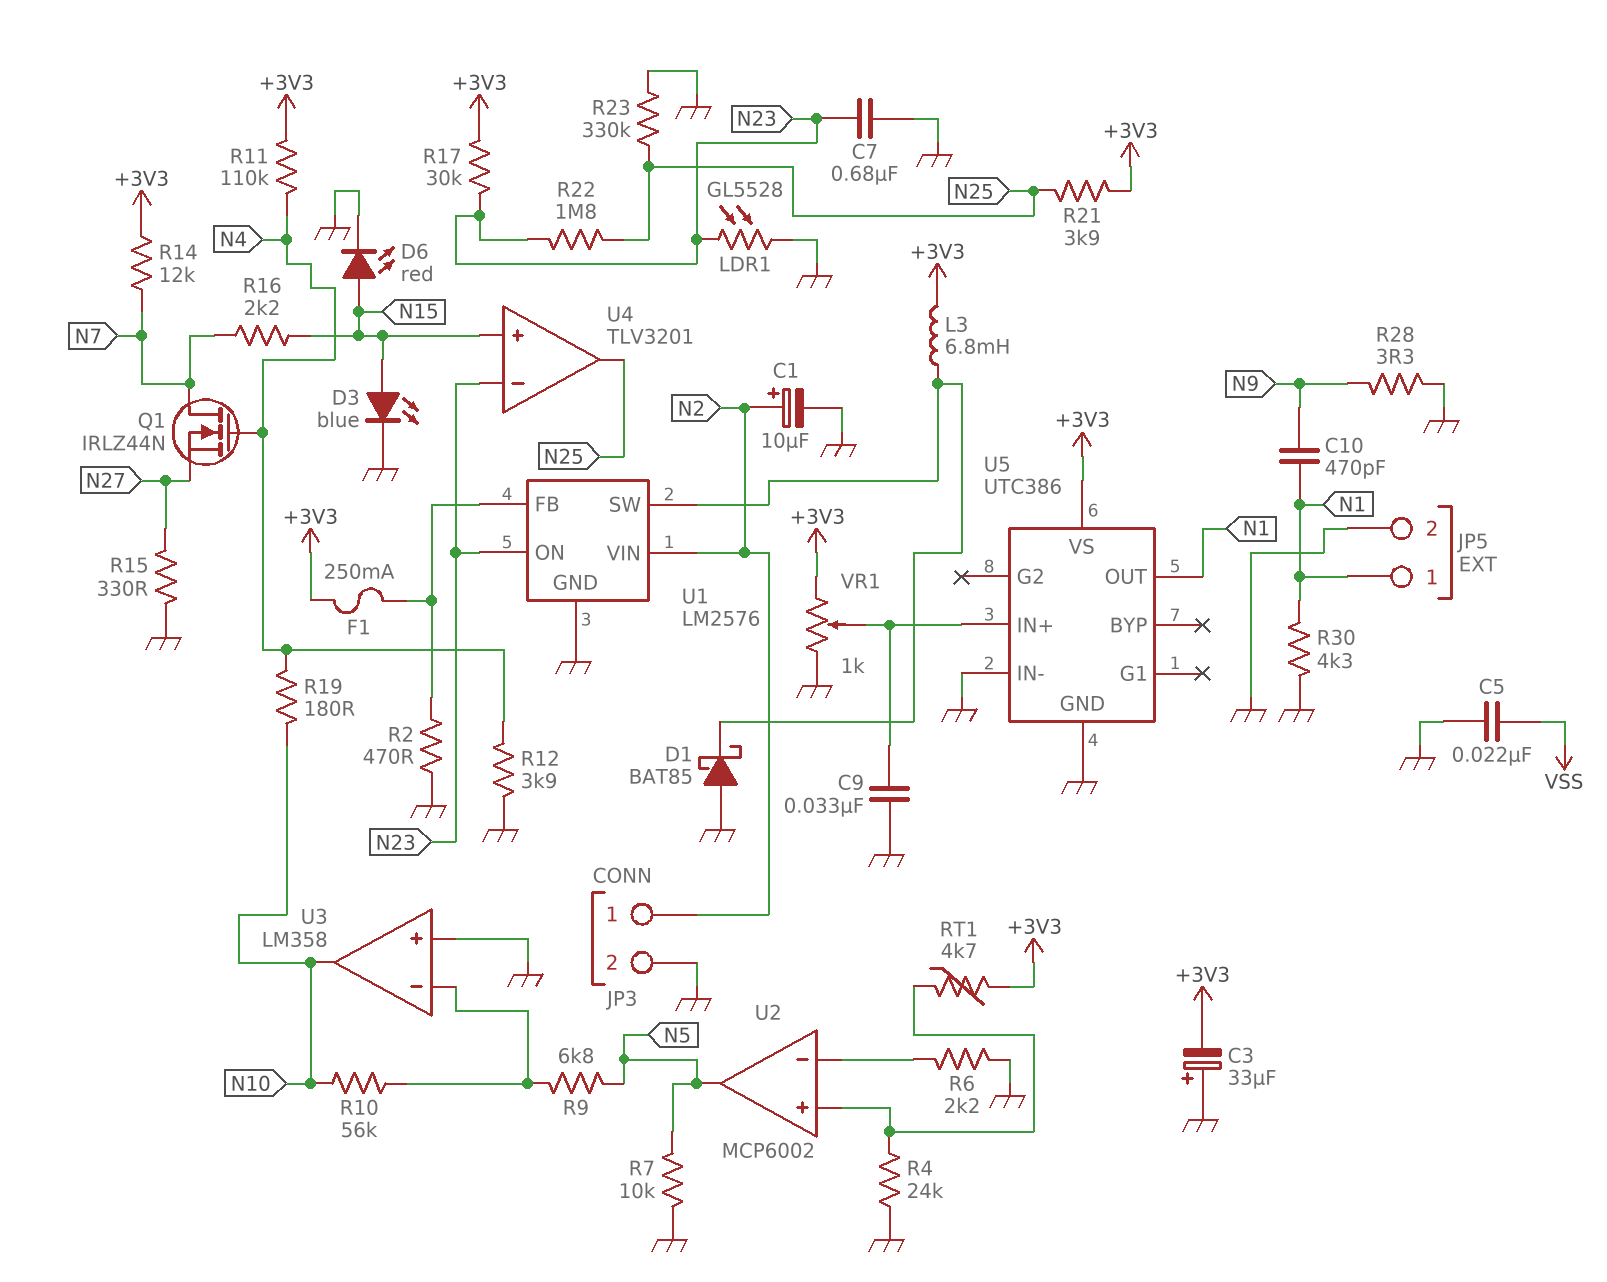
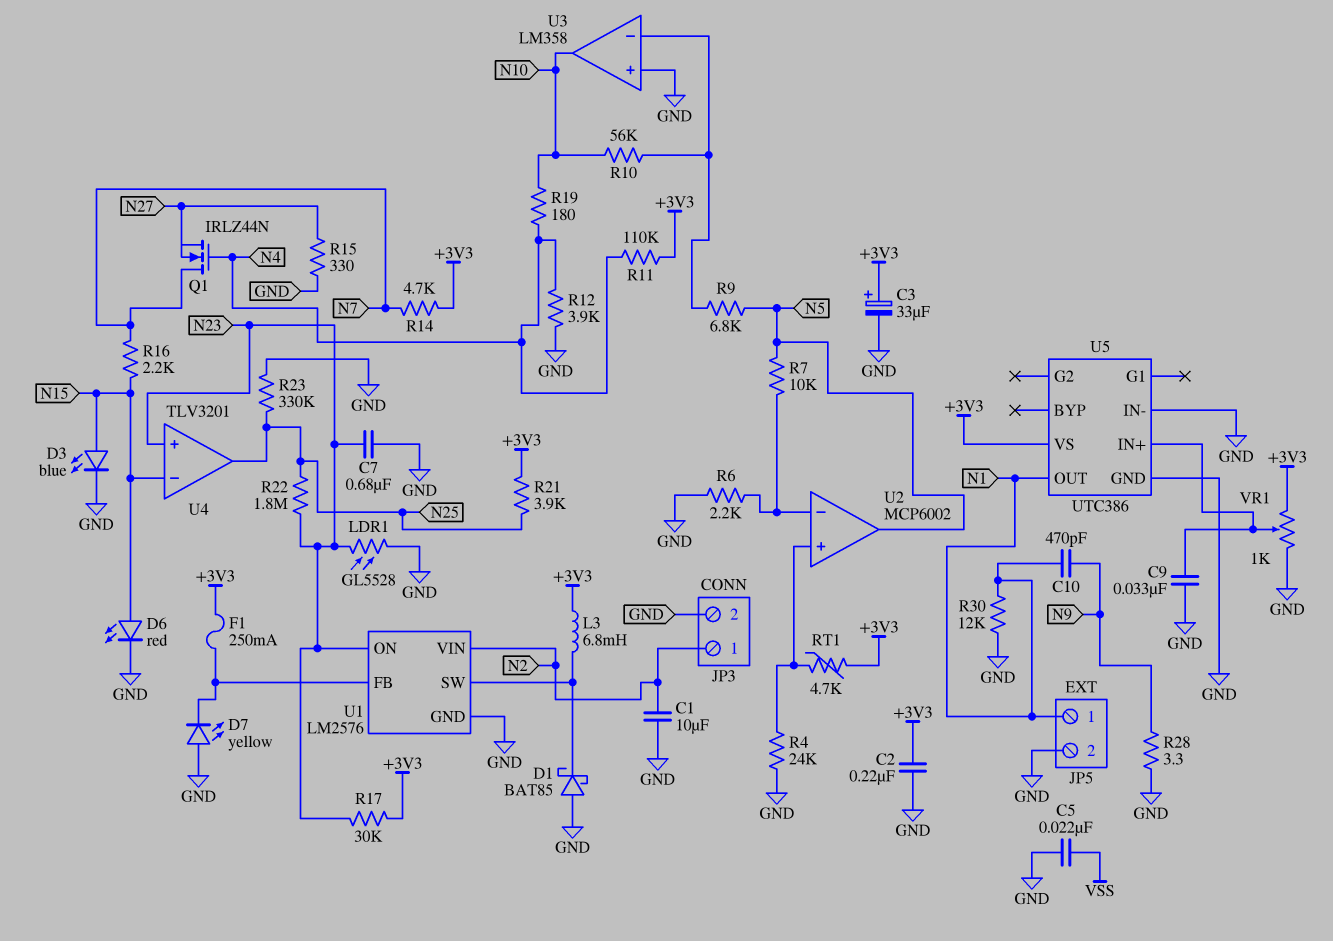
C1: 10uF (plus N2, minus GND) -> 10uF (GND, N2)
C2: none -> 220nF (+3V3, GND)
C3: 33uF (plus GND, minus +3V3) -> 33uF (plus +3V3, minus GND)
D7: none -> LED yellow (A GND, K U1/FB)
R2: 470 (GND, U1/FB) -> none
R7: 10k (GND, N5) -> 10k (N5, U2/in-)
R14: 12k (+3V3, N7) -> 4.7k (+3V3, N7)
R30: 4.3k (GND, N1) -> 12k (GND, N1)
U4 pin in+: N15 -> N23
U4 pin in-: N23 -> N15

